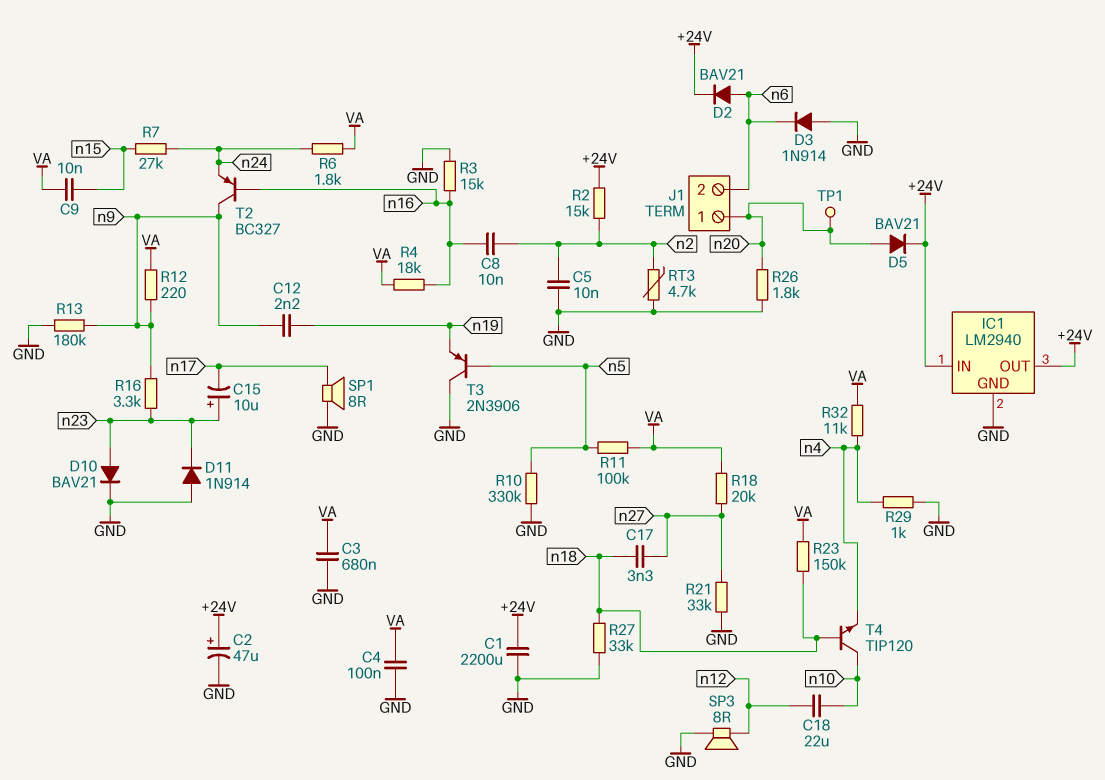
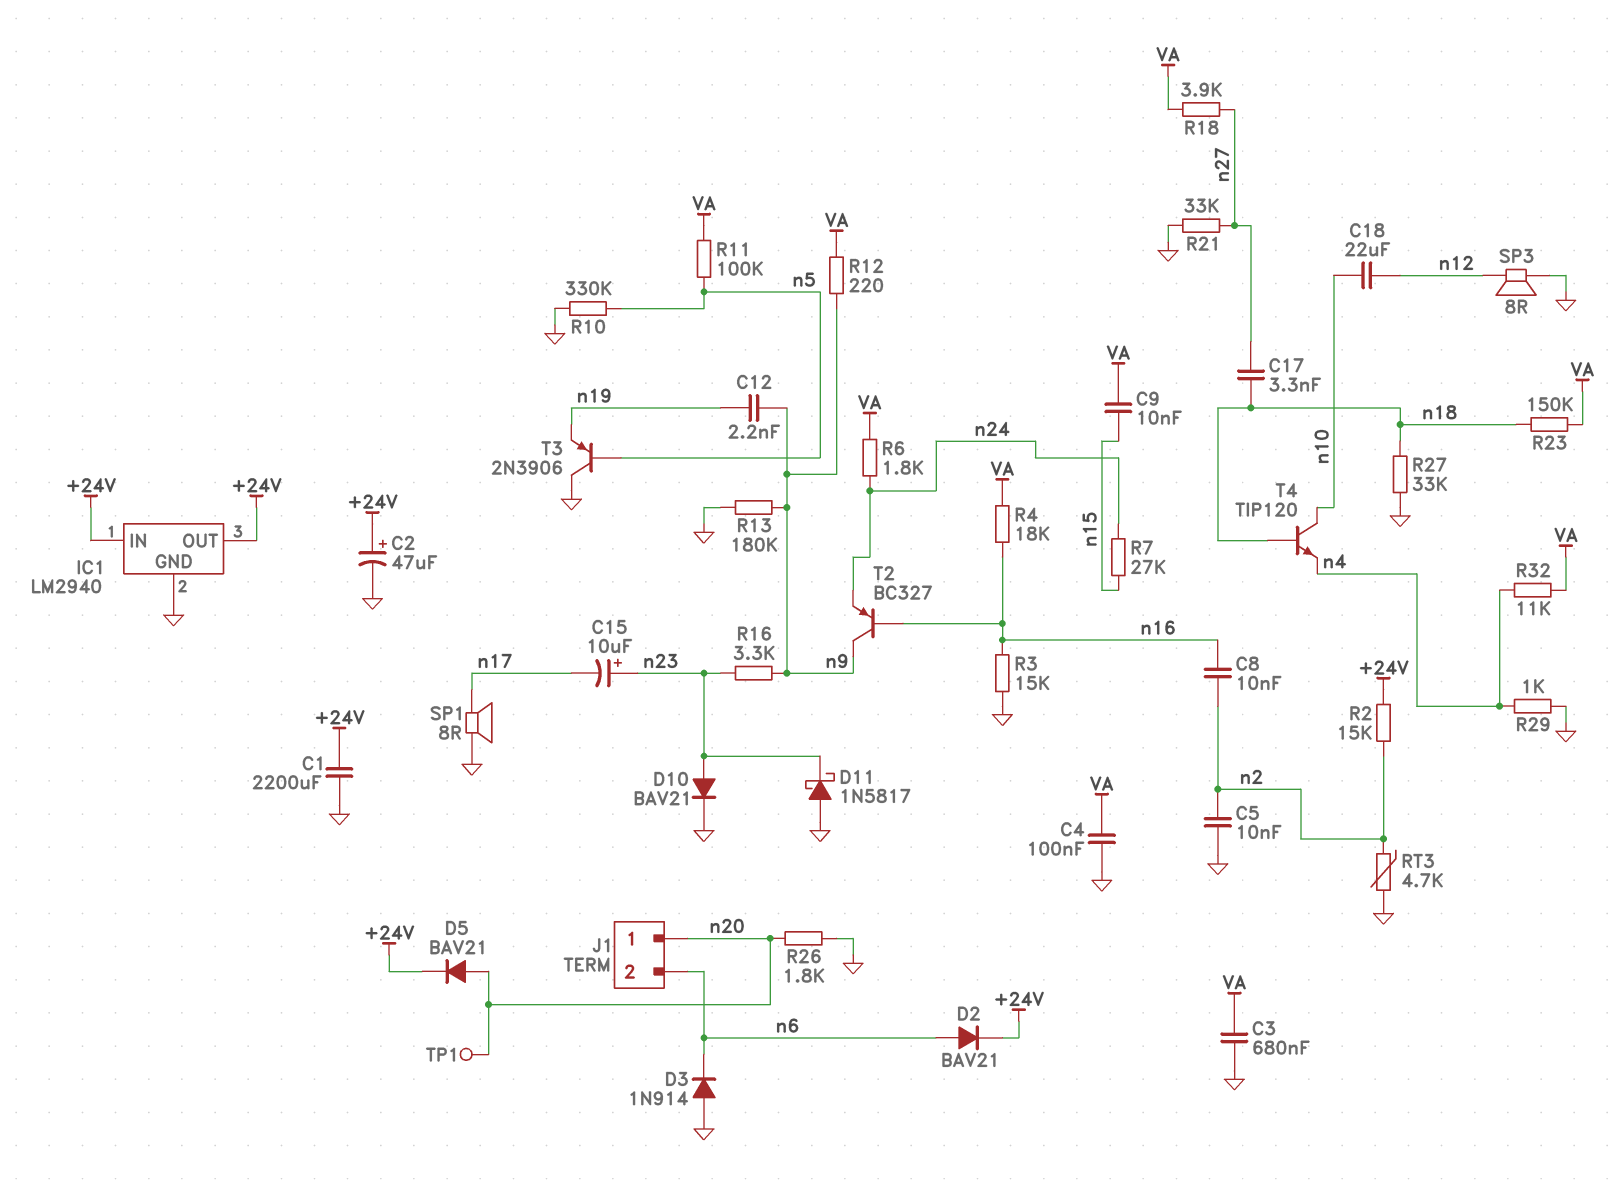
D11: diode 1N914 (A GND, K n23) -> schottky 1N5817 (A GND, K n23)
R18: 20k (VA, n27) -> 3.9k (VA, n27)

